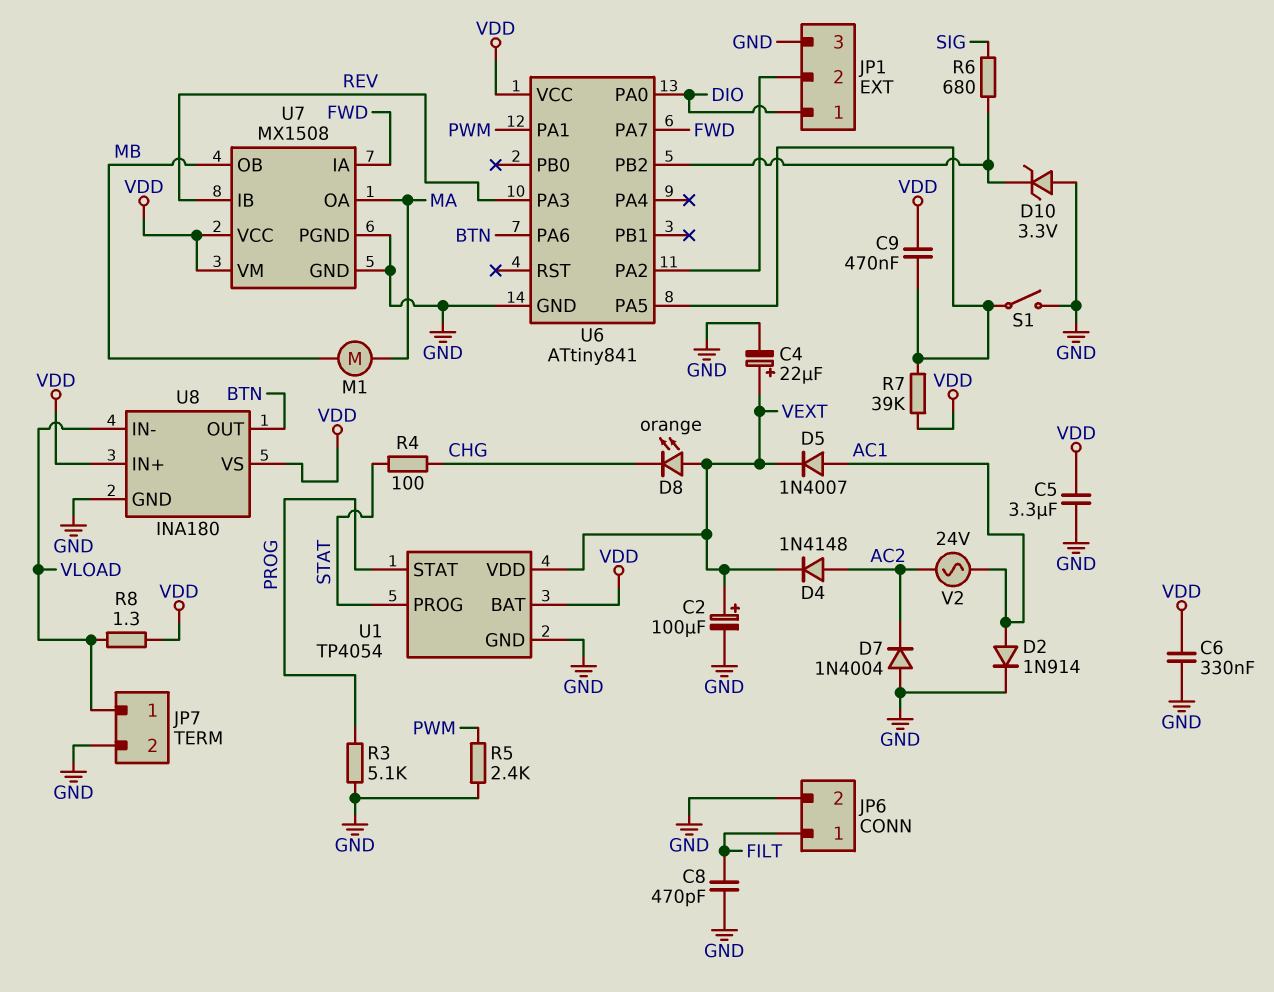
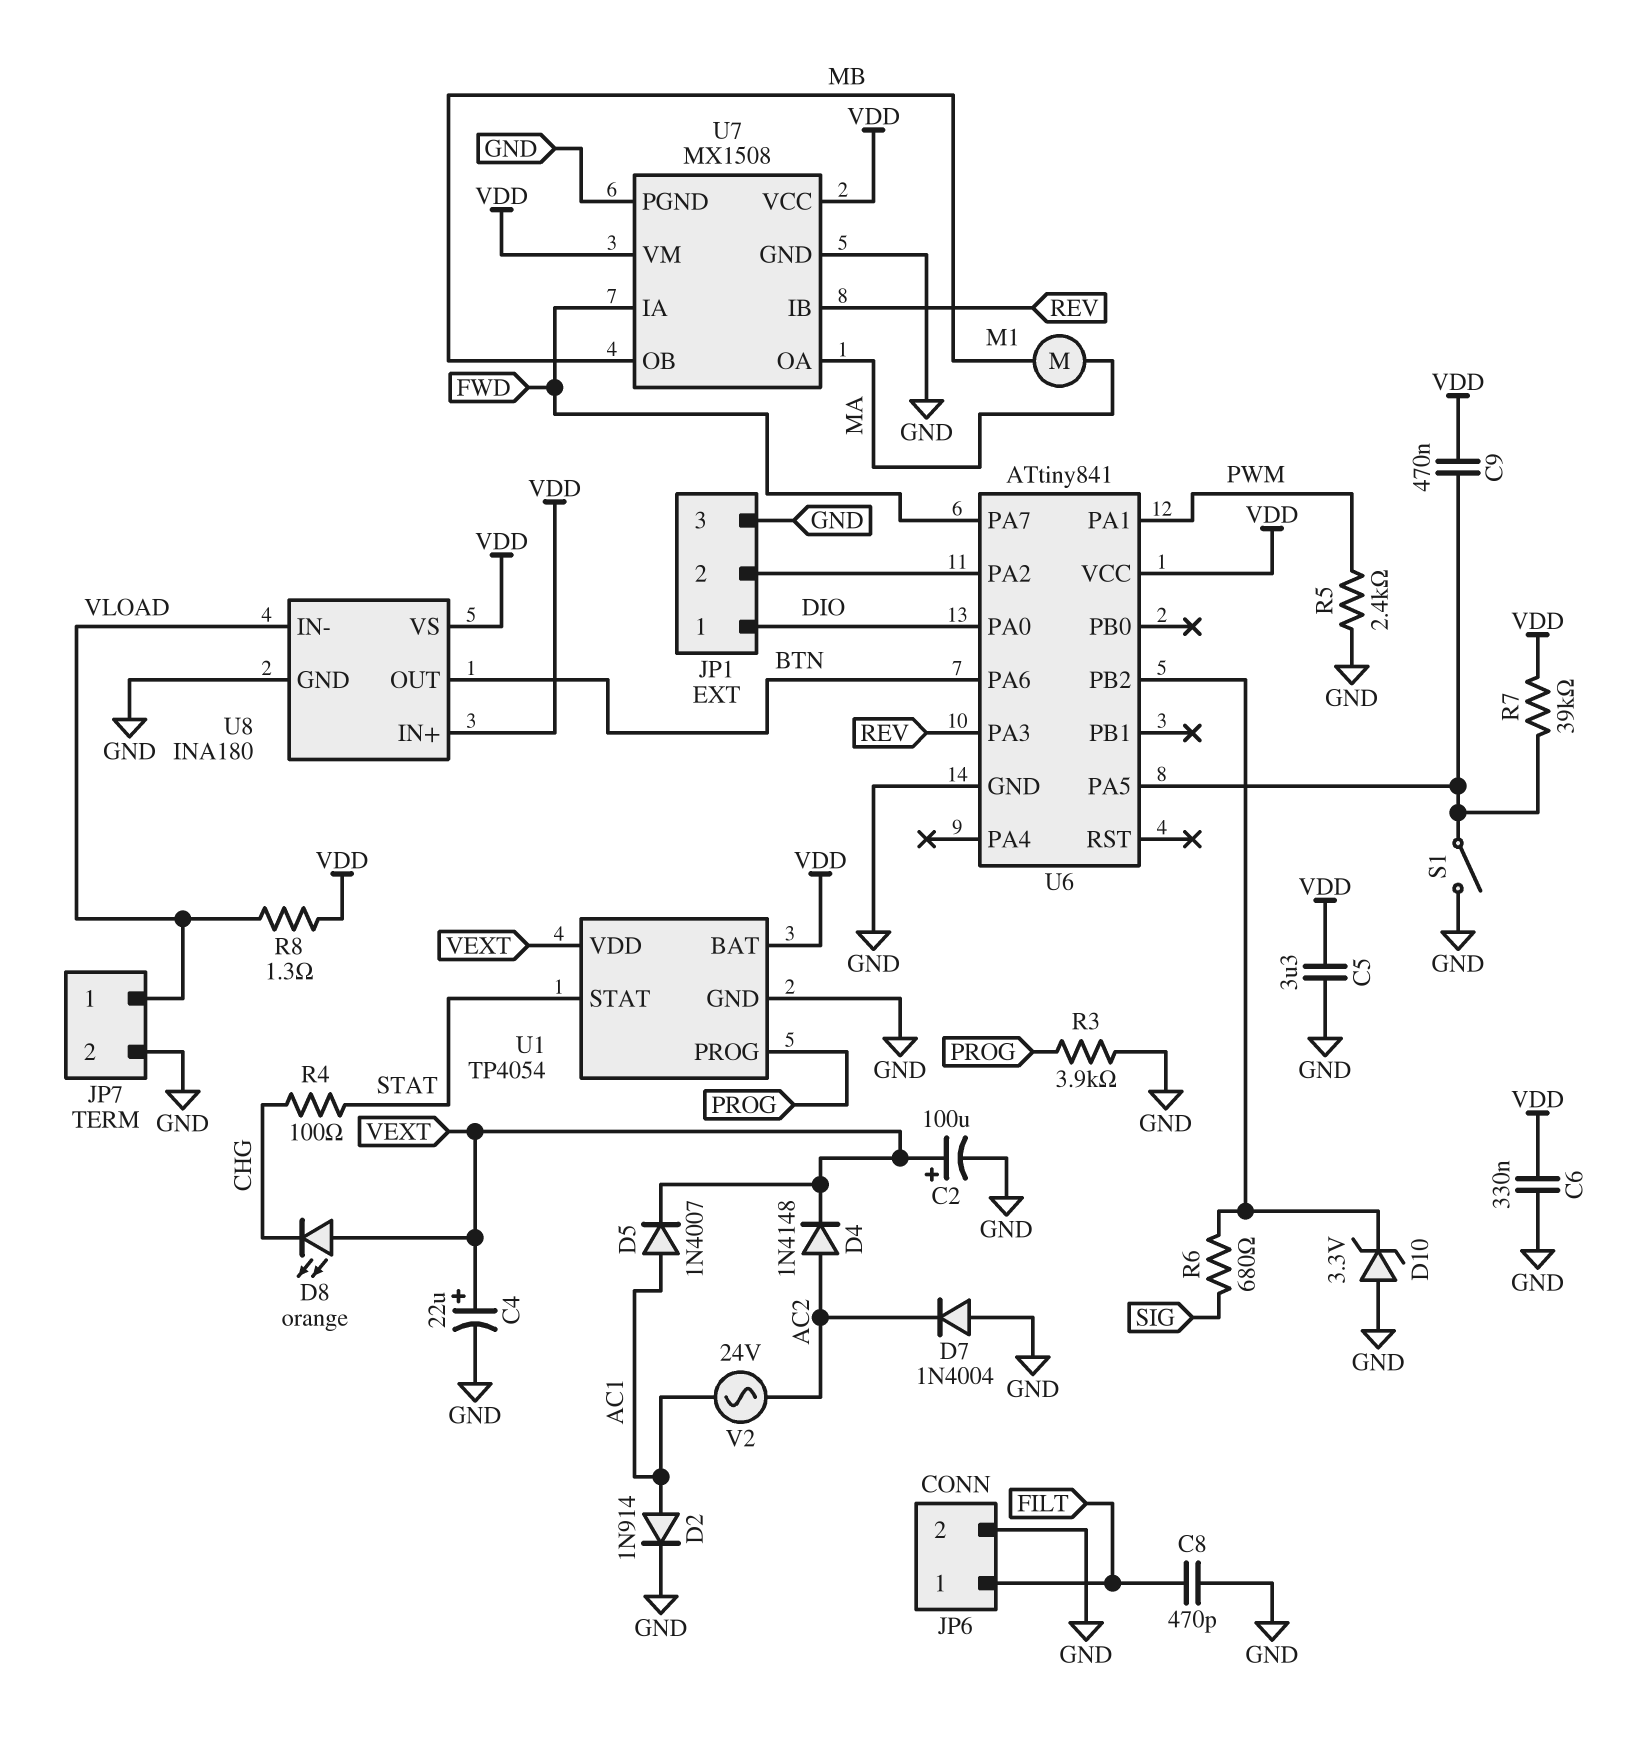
R3: 5.1k (GND, PROG) -> 3.9k (GND, PROG)
U1 pin PROG: STAT -> PROG
U1 pin STAT: PROG -> STAT

